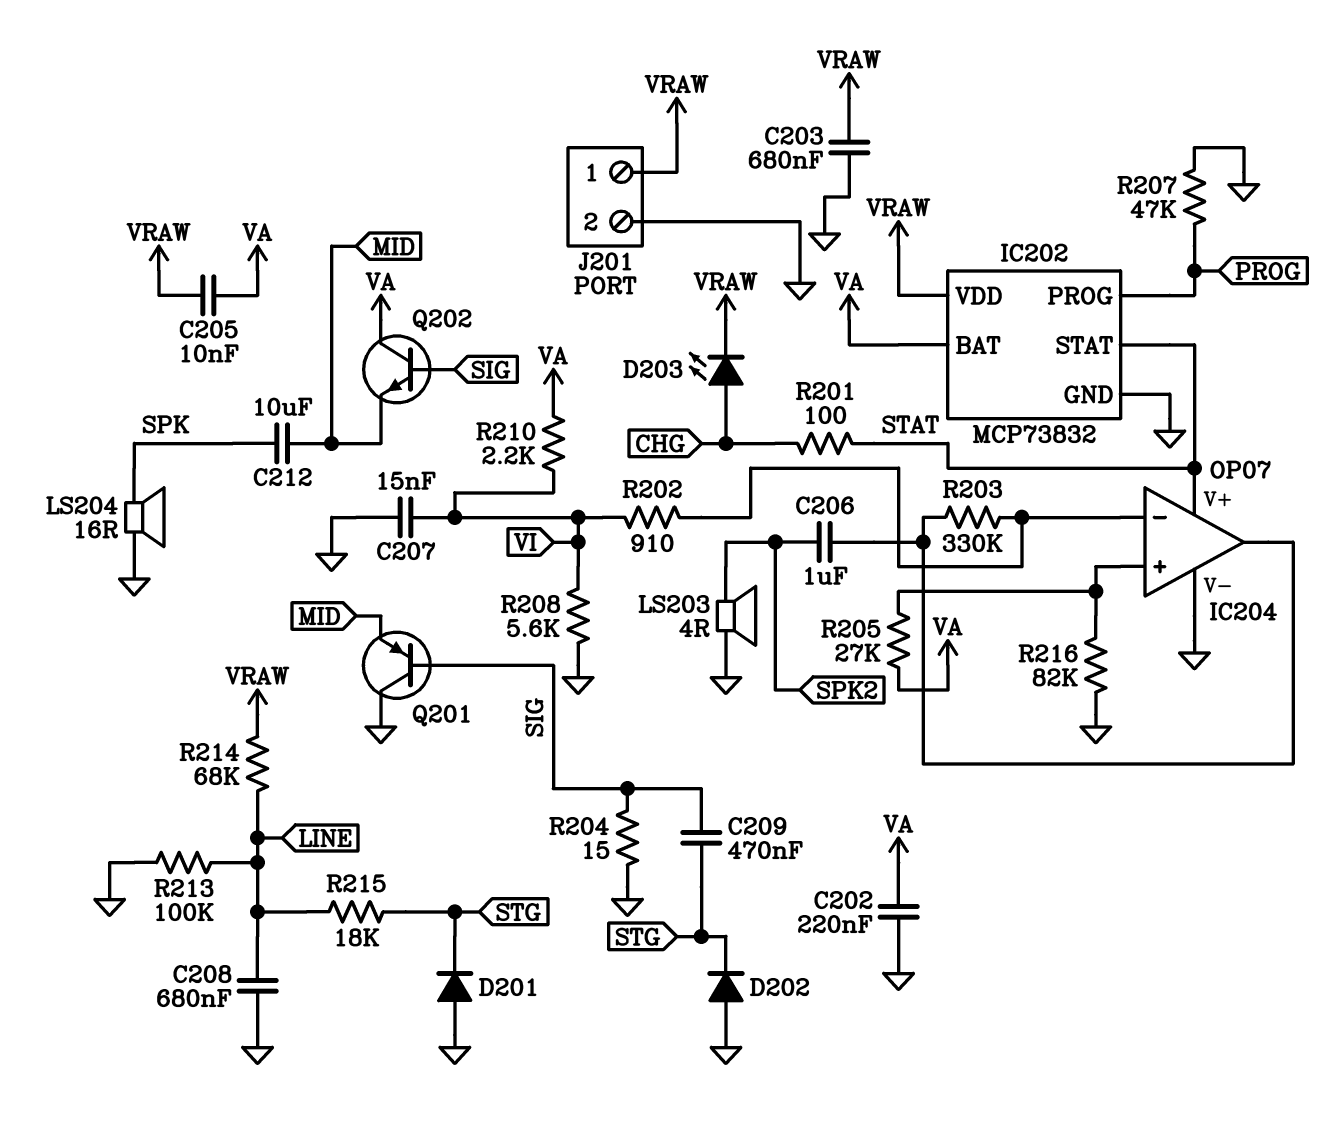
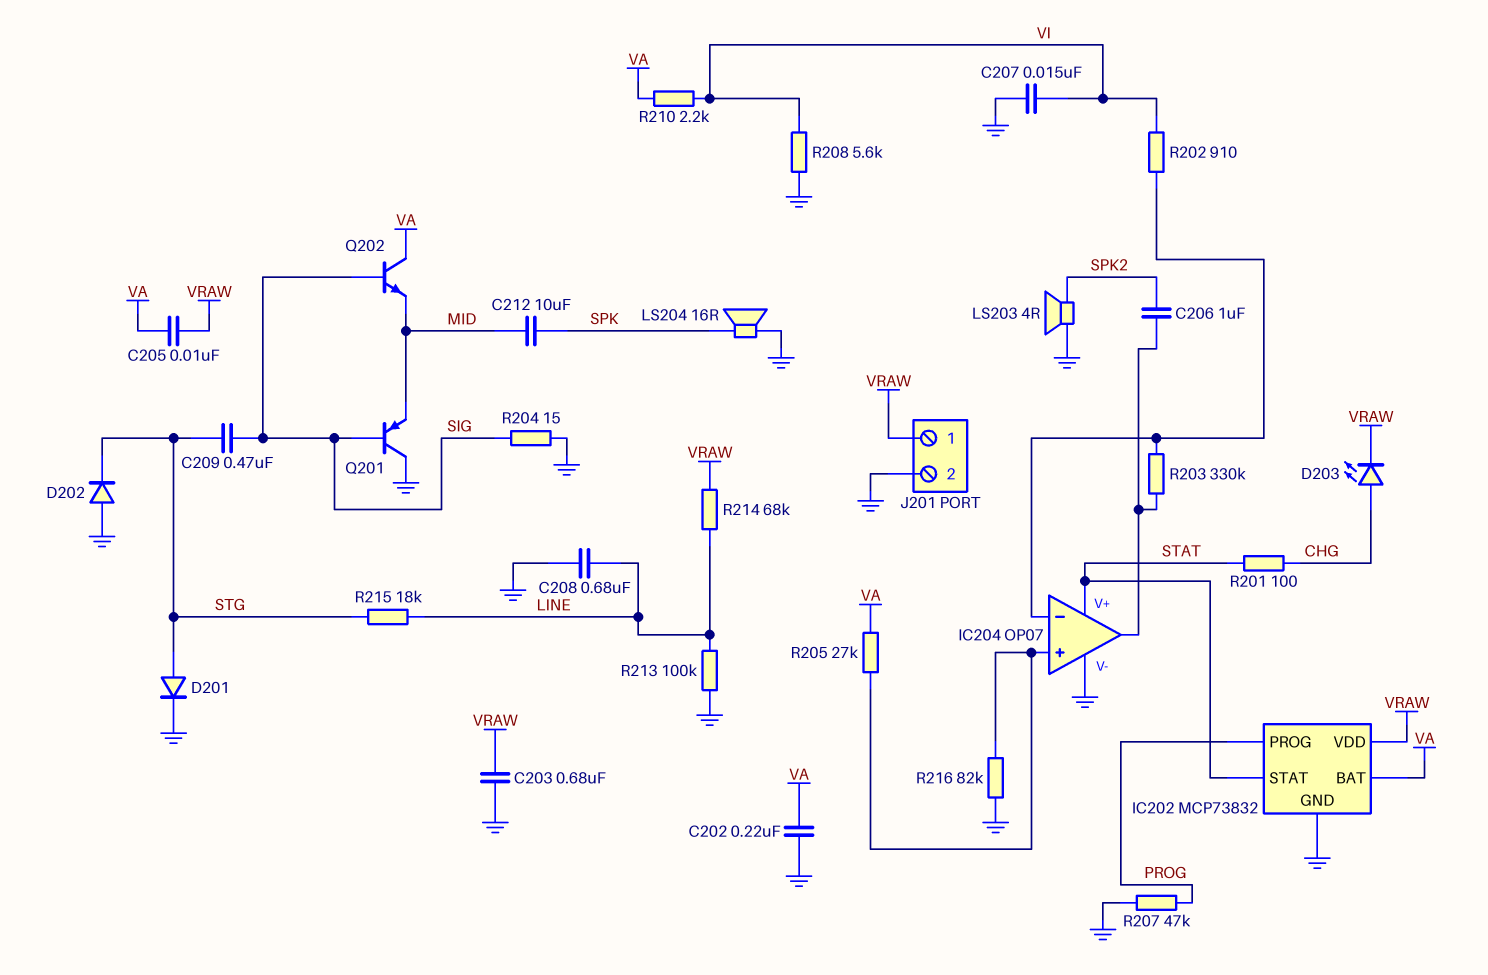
D201: diode (A GND, K STG) -> diode (A STG, K GND)

